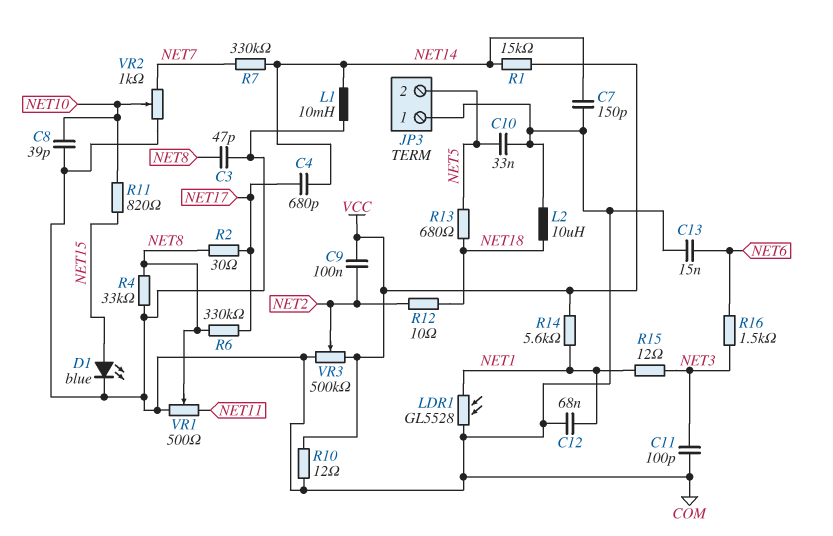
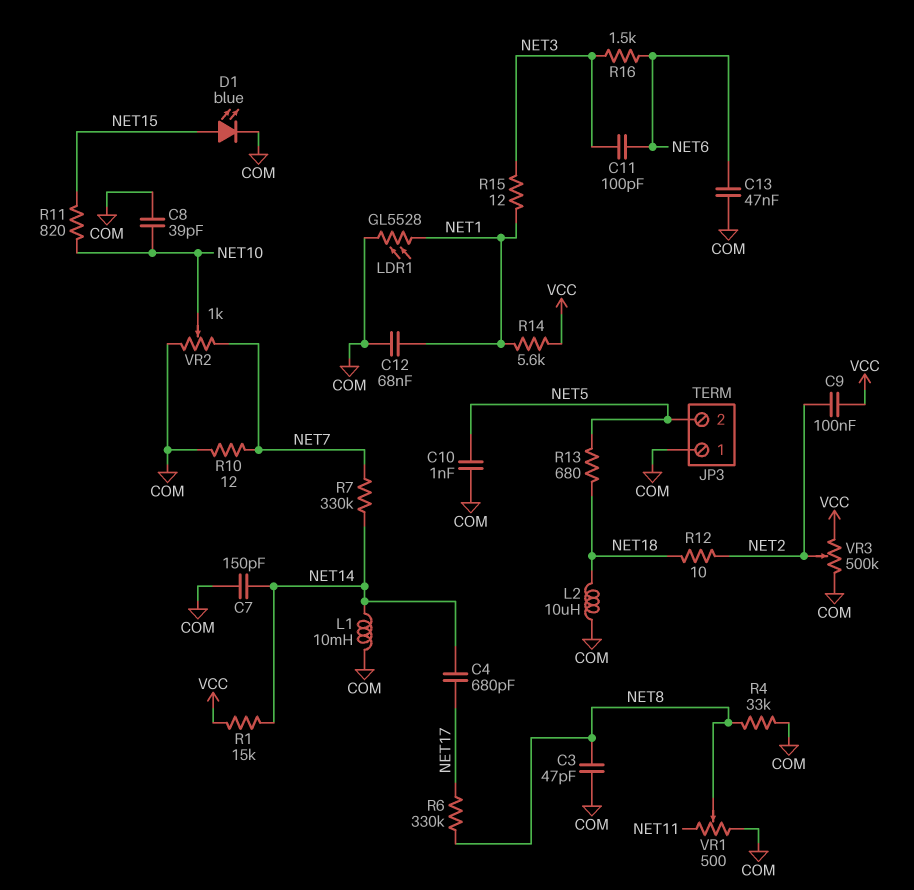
C10: 33nF (COM, NET5) -> 1nF (COM, NET5)
C11: 100pF (COM, NET3) -> 100pF (NET3, NET6)
C13: 15nF (COM, NET6) -> 47nF (COM, NET6)
R2: 30 (NET8, NET17) -> none
R10: 12 (COM, VCC) -> 12 (COM, NET7)

